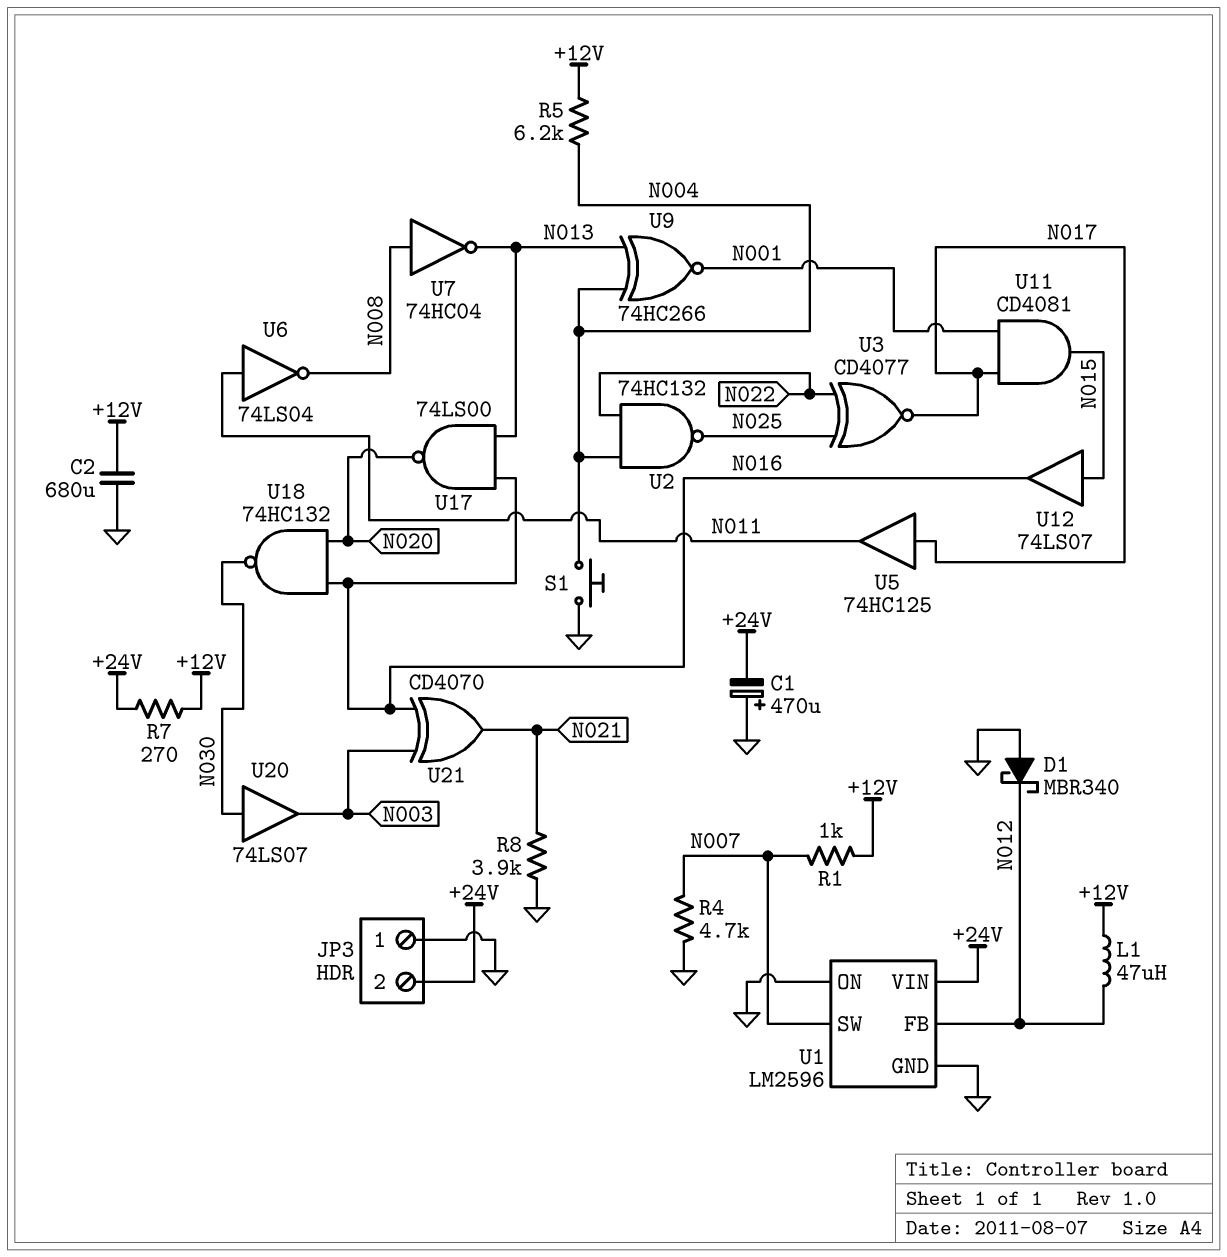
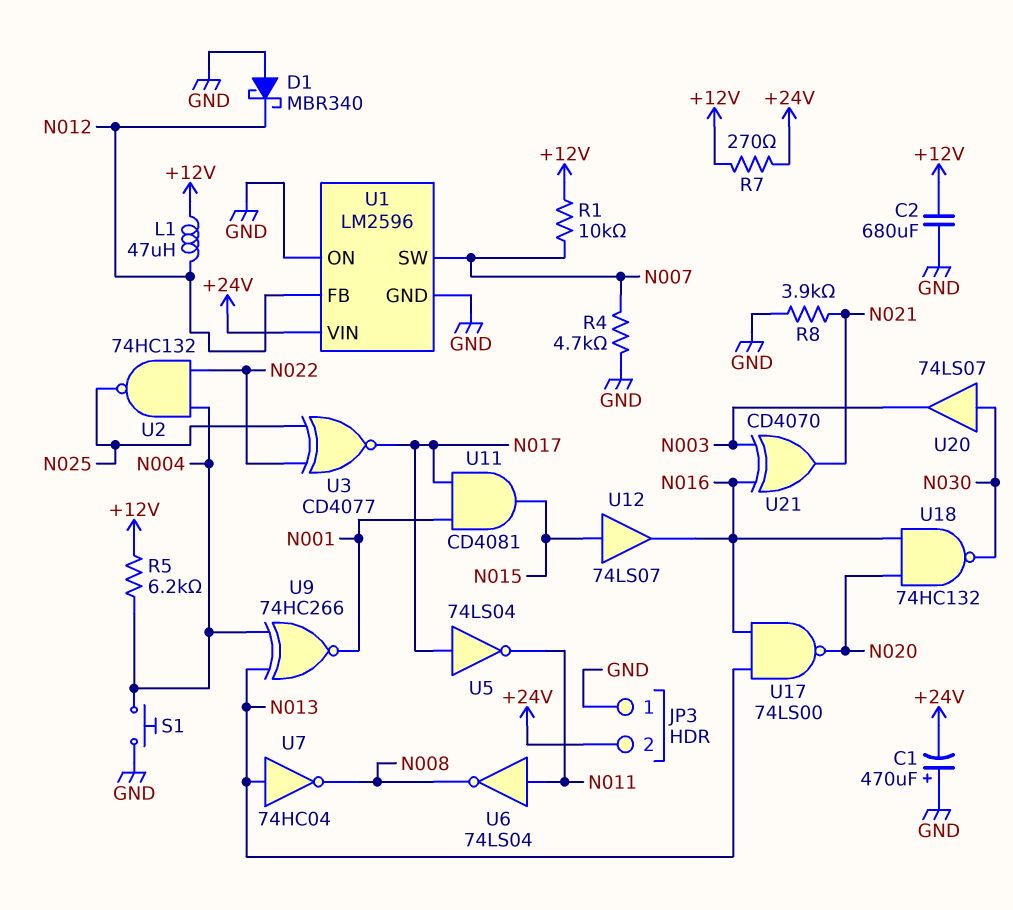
R1: 1k (+12V, N007) -> 10k (+12V, N007)
U5: buffer 74HC125 (in N017, out N011) -> NOT 74LS04 (in N017, out N011)
U7: NOT 74HC04 (in N008, out N013) -> NOT 74HC04 (in N013, out N008)

